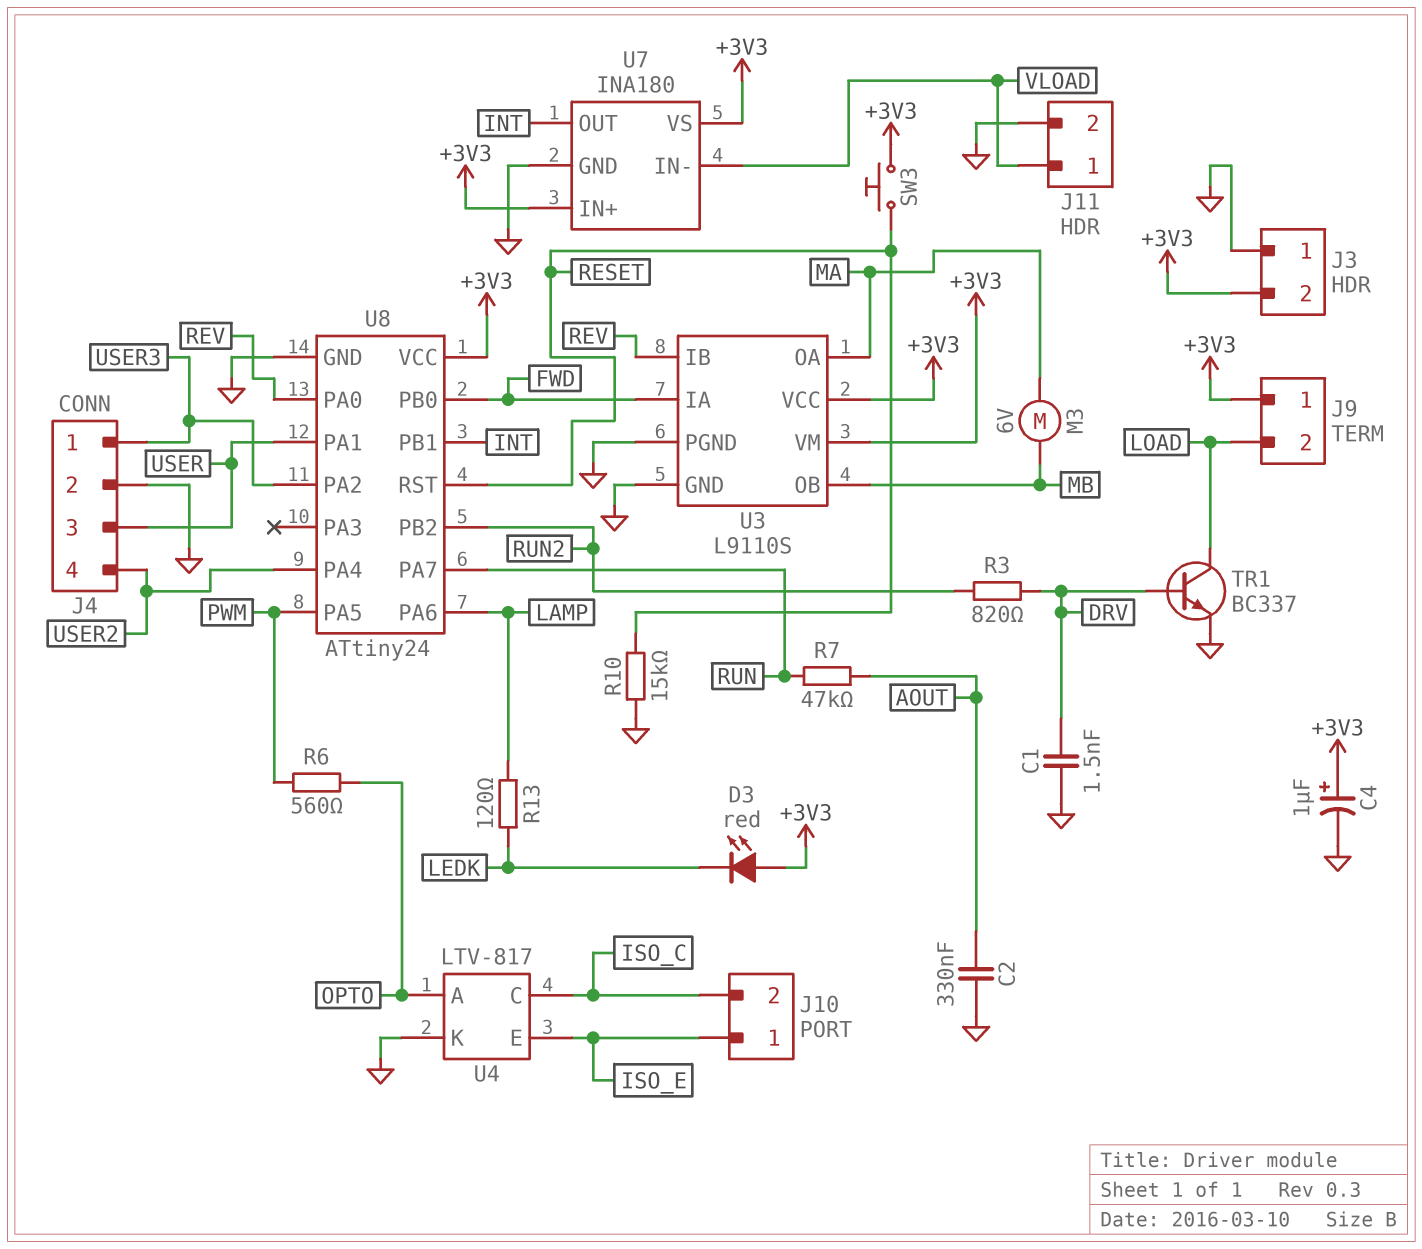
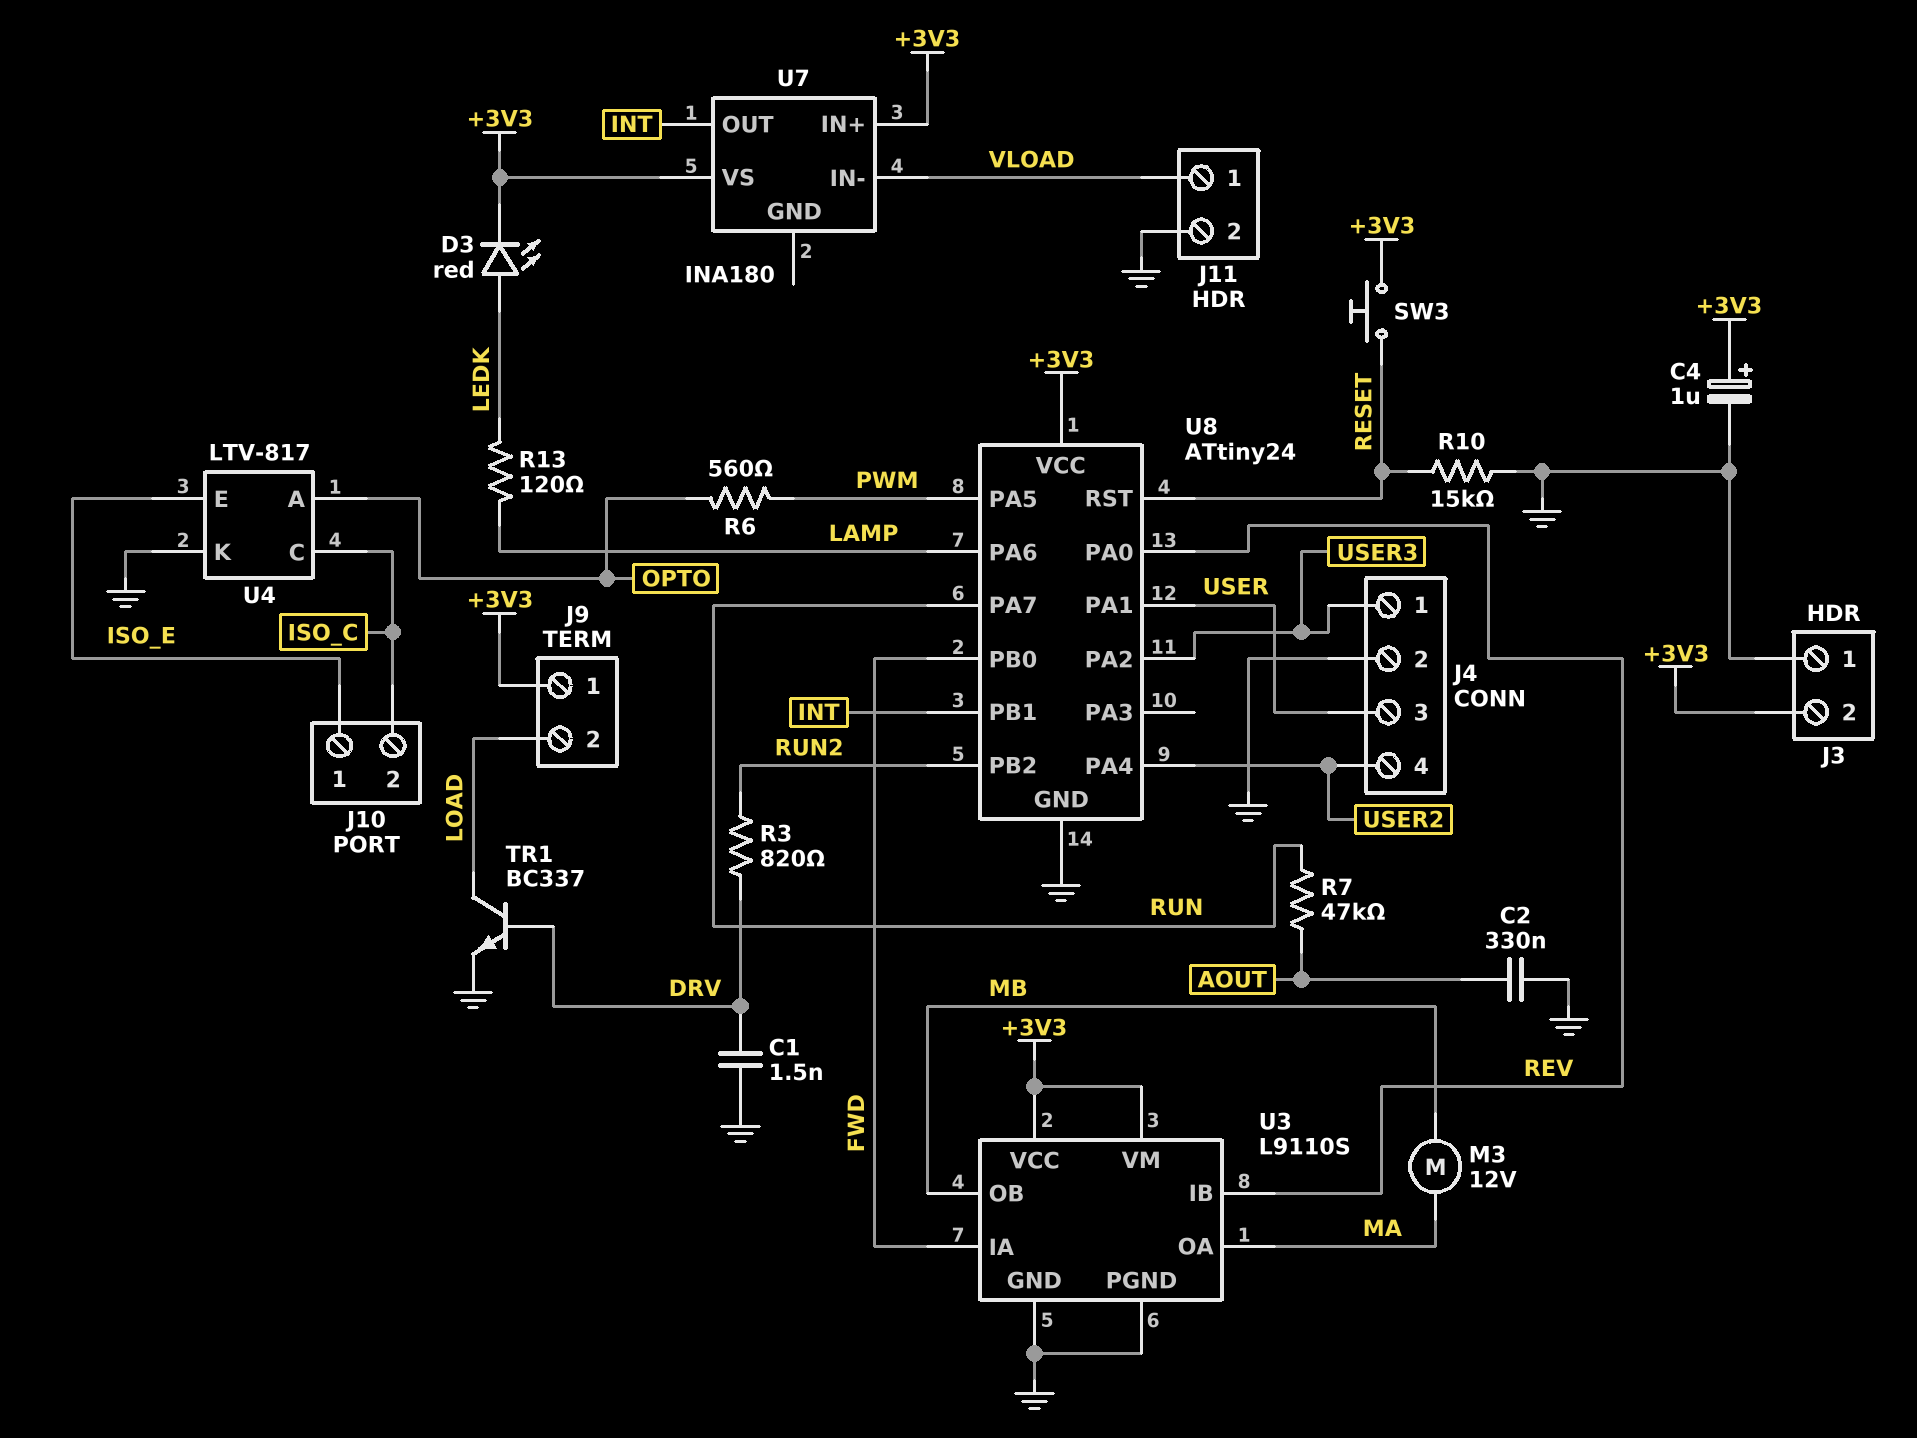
D3: LED red (A +3V3, K LEDK) -> LED red (A LEDK, K +3V3)
M3: motor 6V (MA, MB) -> motor 12V (MA, MB)
U7 pin GND: GND -> none

